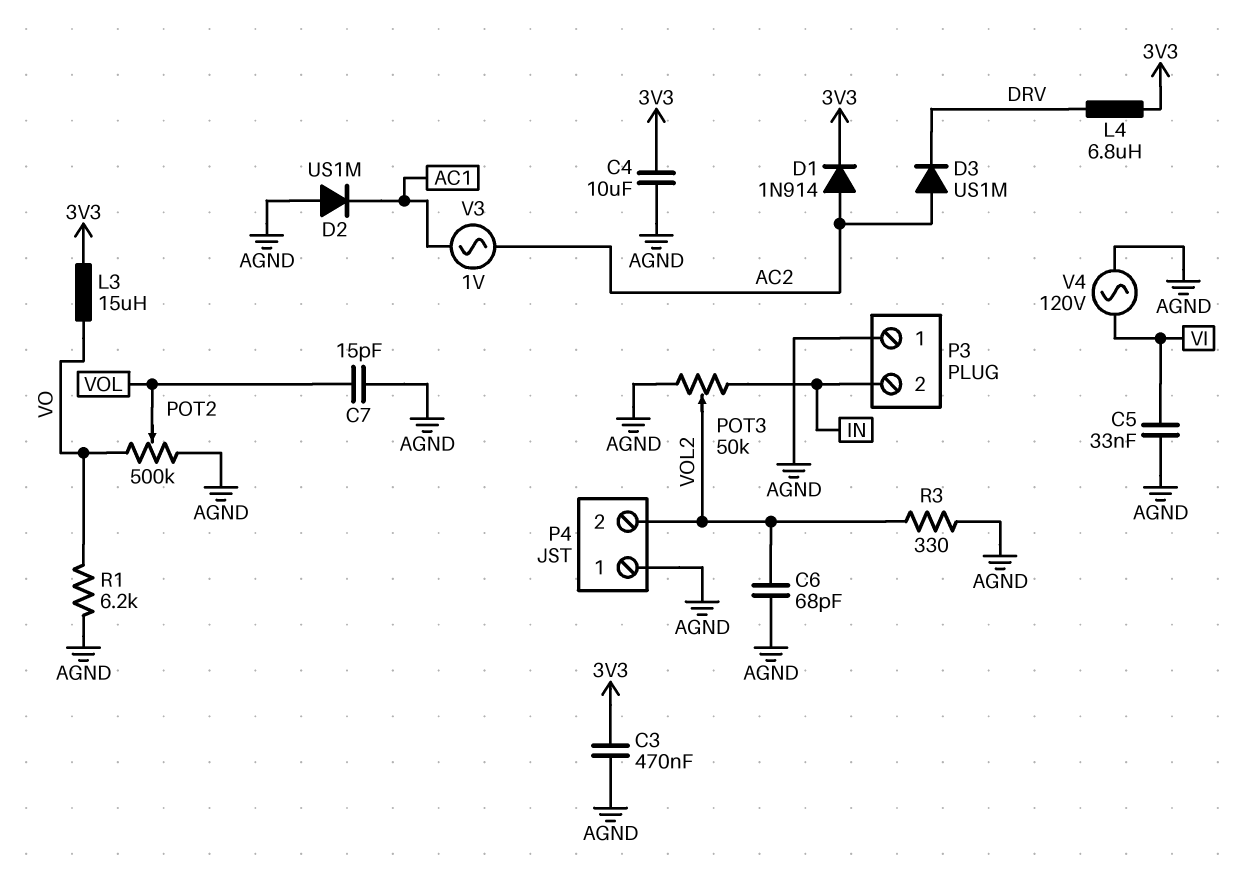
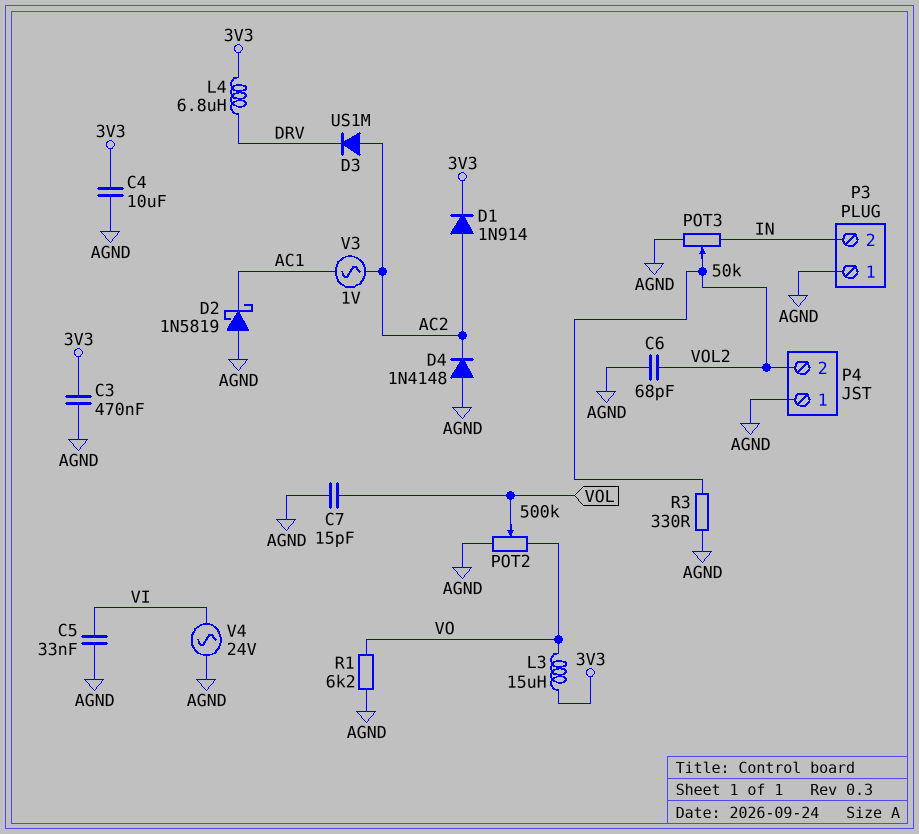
D2: diode US1M (A AGND, K AC1) -> schottky 1N5819 (A AGND, K AC1)
D4: none -> diode 1N4148 (A AGND, K AC2)
V4: AC 120V (AGND, VI) -> AC 24V (AGND, VI)

